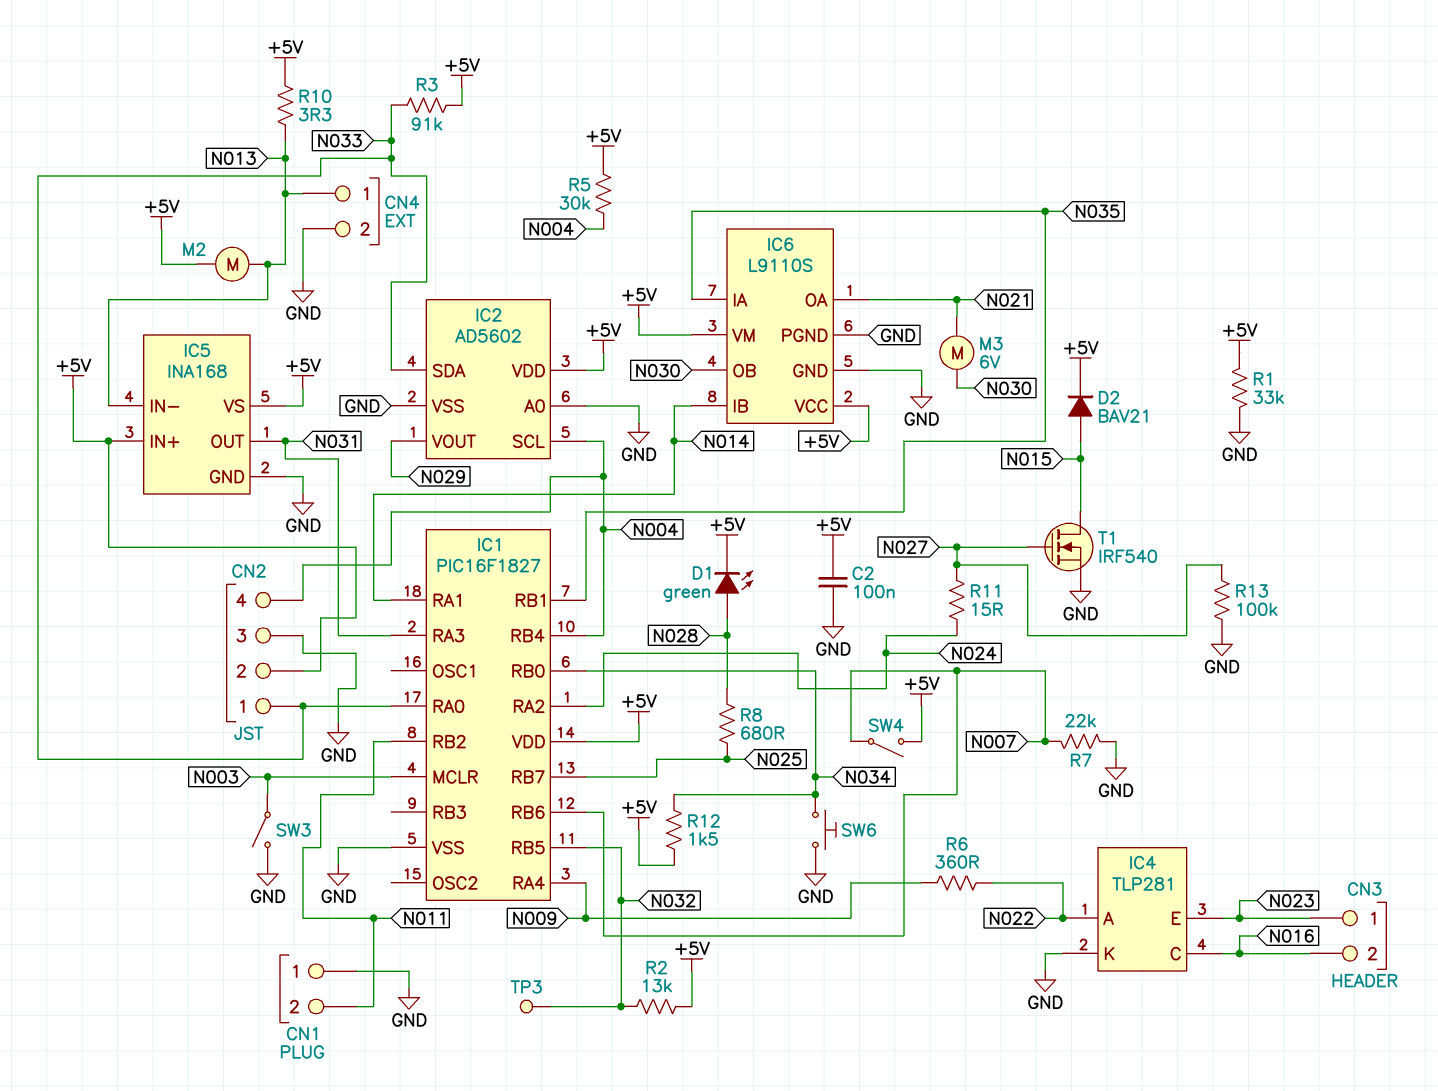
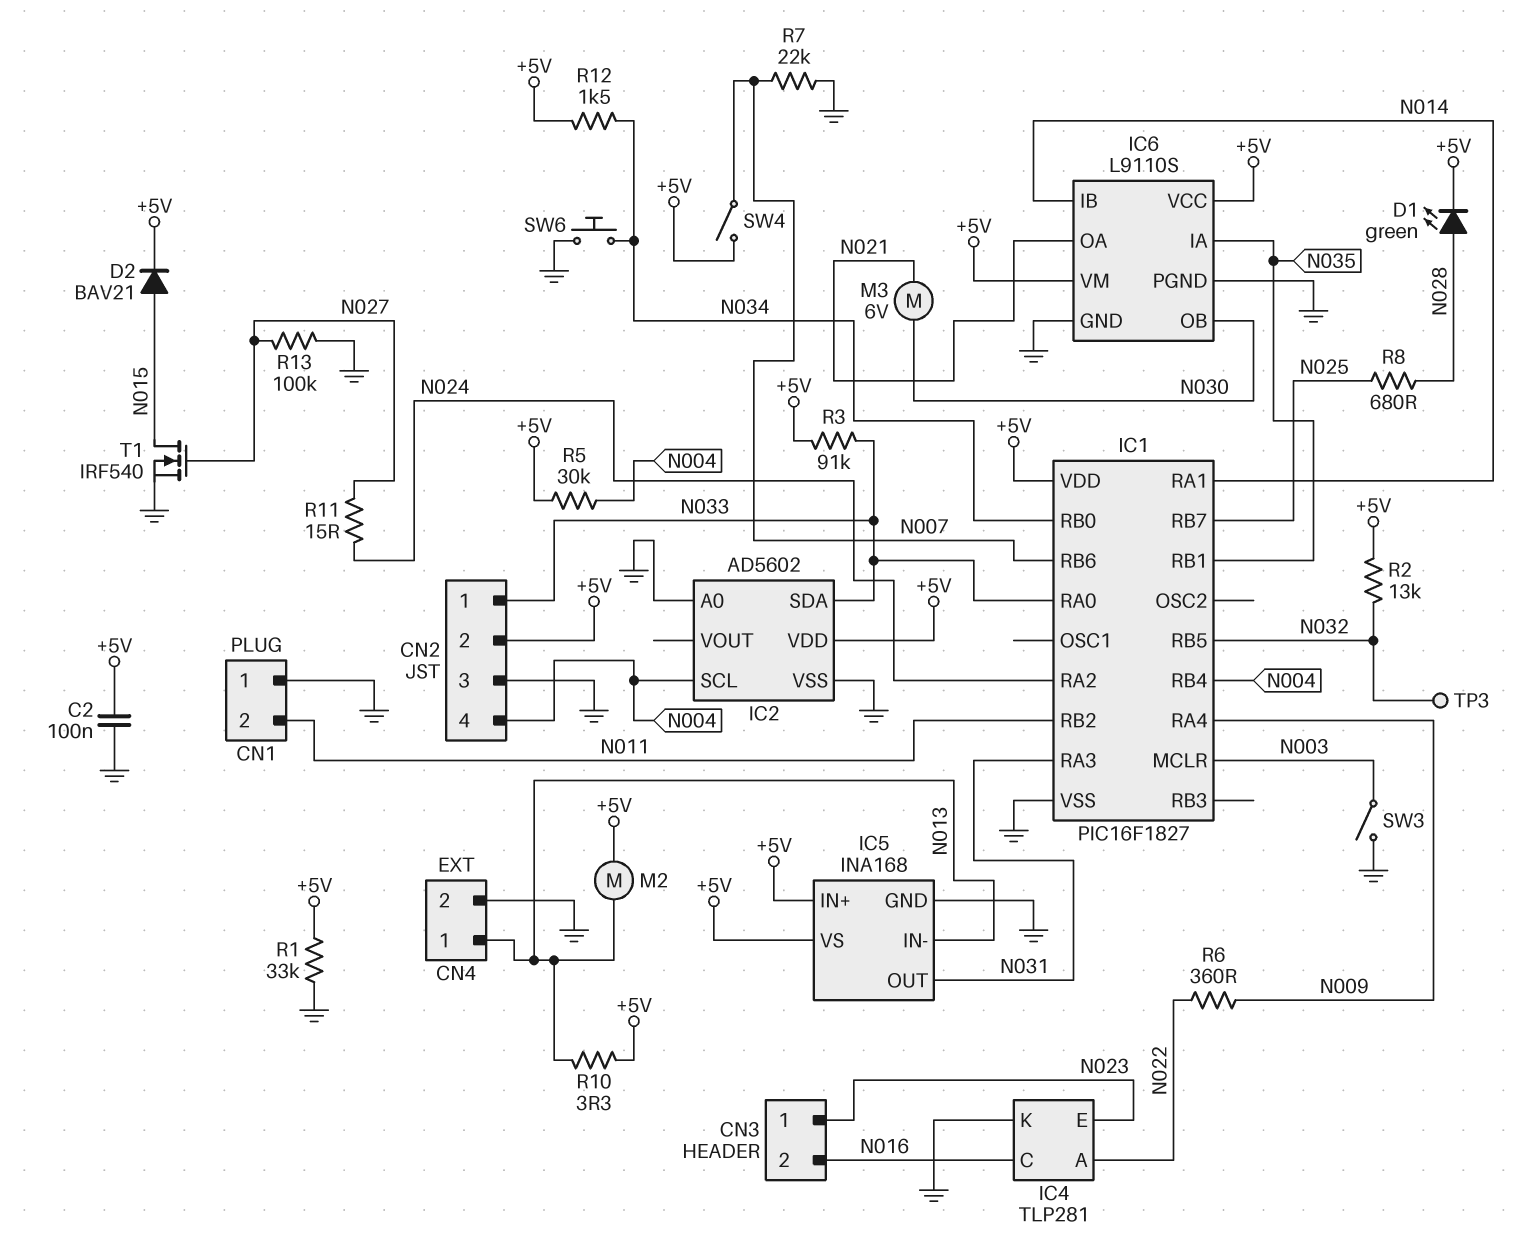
IC2 pin VOUT: N029 -> none

